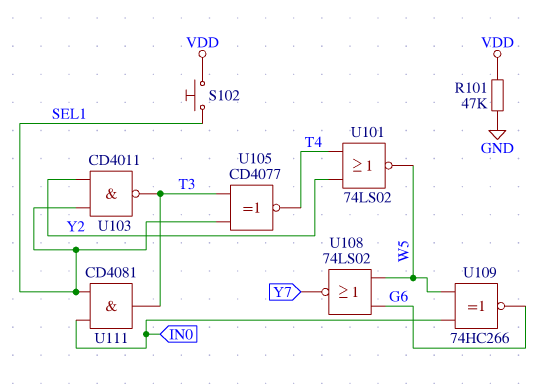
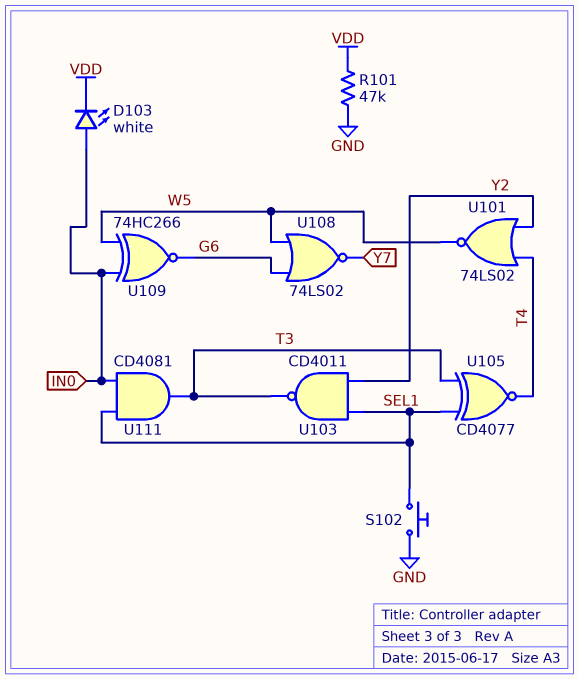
D103: none -> LED white (A IN0, K VDD)
S102: button (SEL1, VDD) -> button (GND, SEL1)

